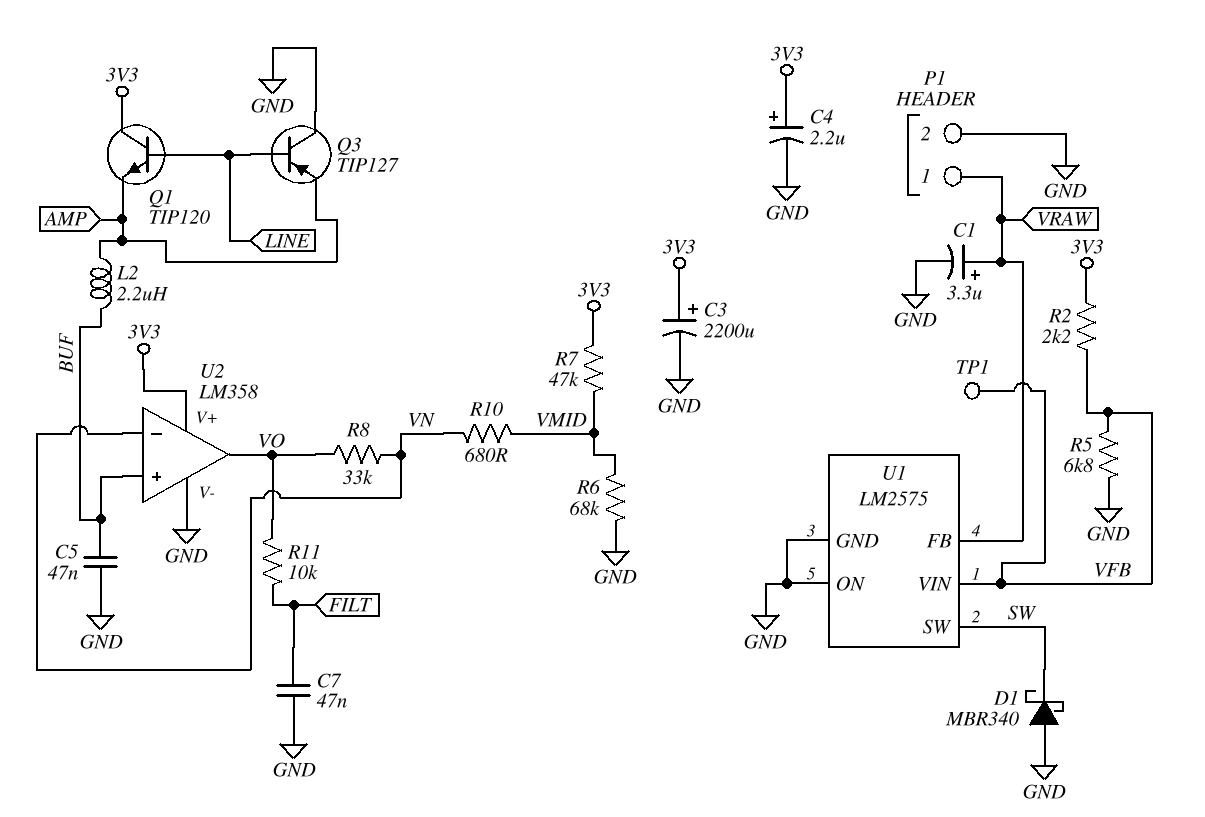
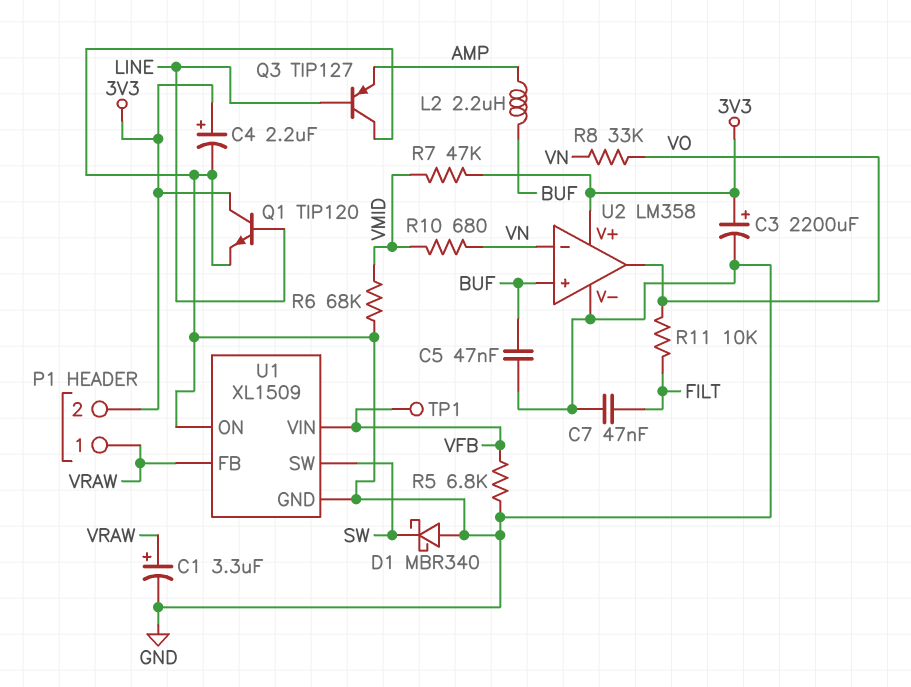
P1 pin 2: GND -> 3V3
Q1: NPN TIP120 (B LINE, C 3V3, E AMP) -> NPN TIP120 (B LINE, C 3V3, E GND)
R2: 2.2k (3V3, VFB) -> none
U1: LM2575 -> XL1509

